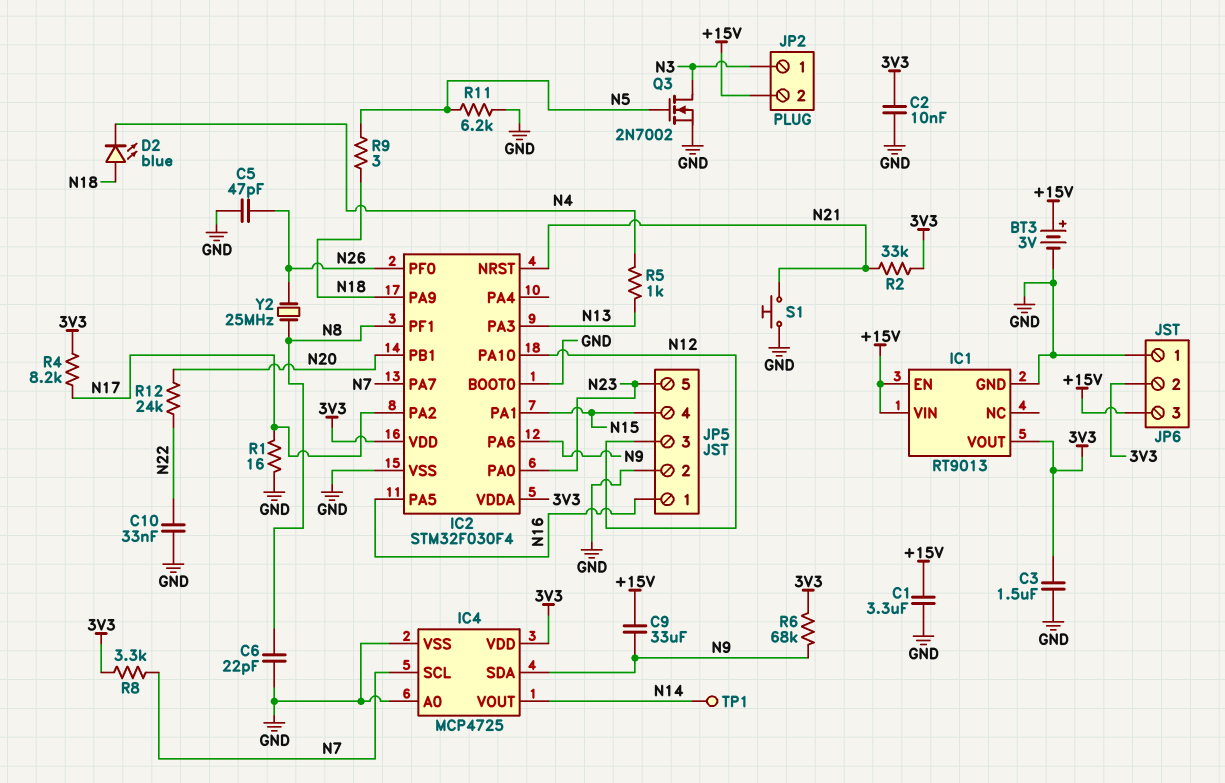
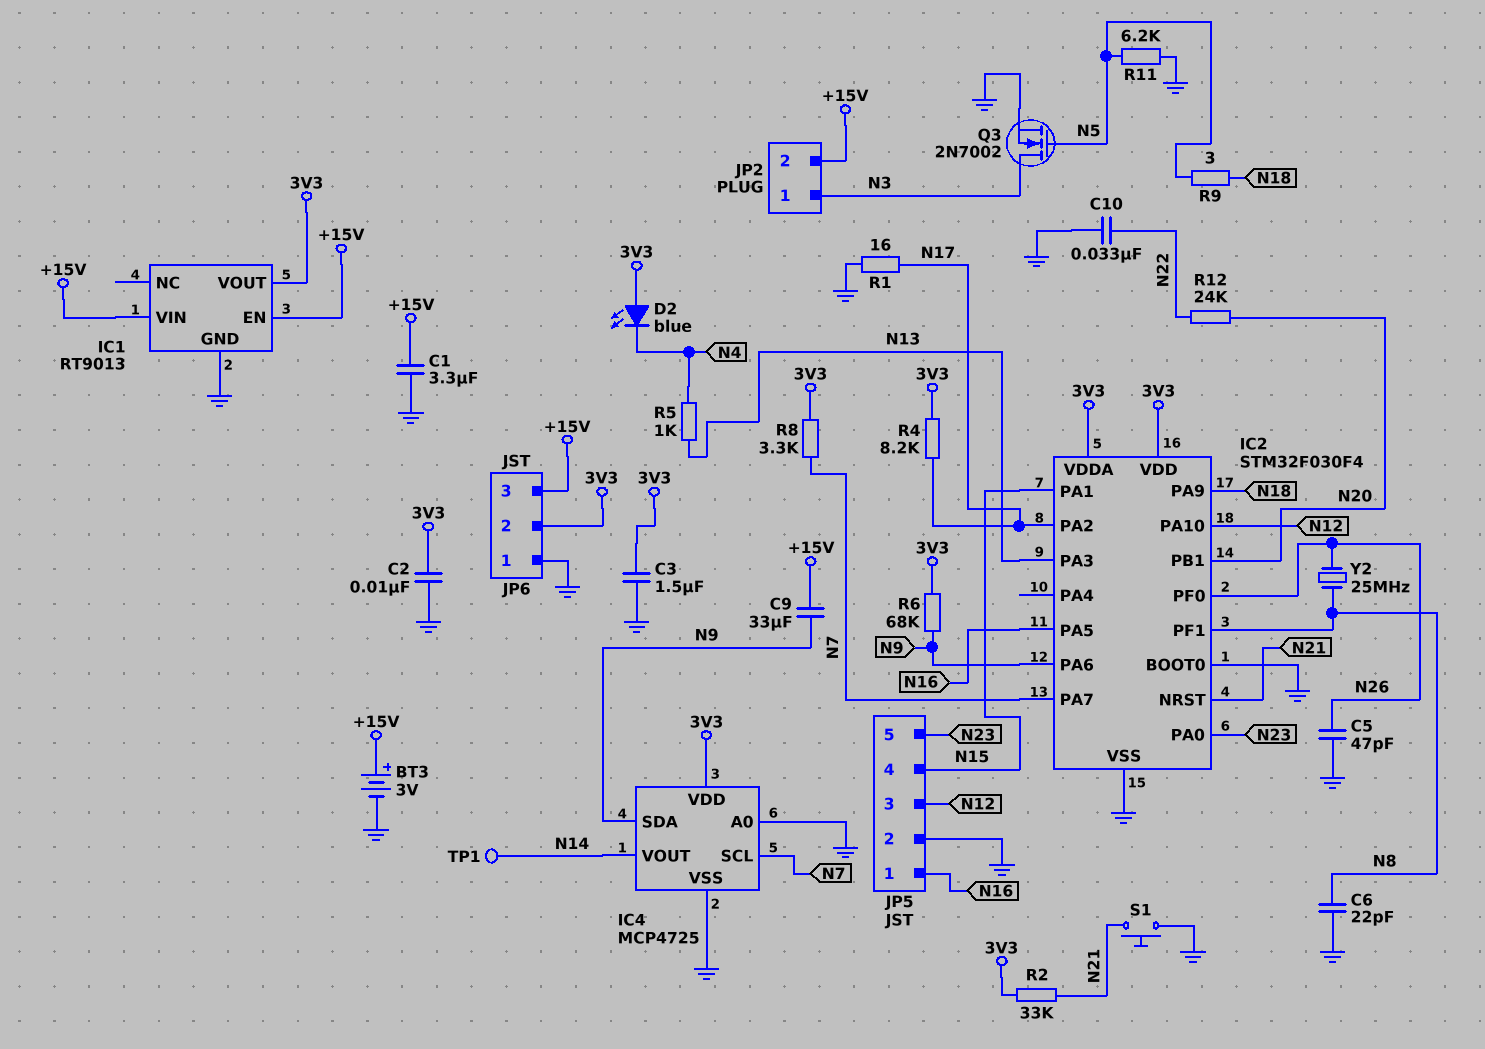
D2: LED blue (A N18, K N4) -> LED blue (A 3V3, K N4)

